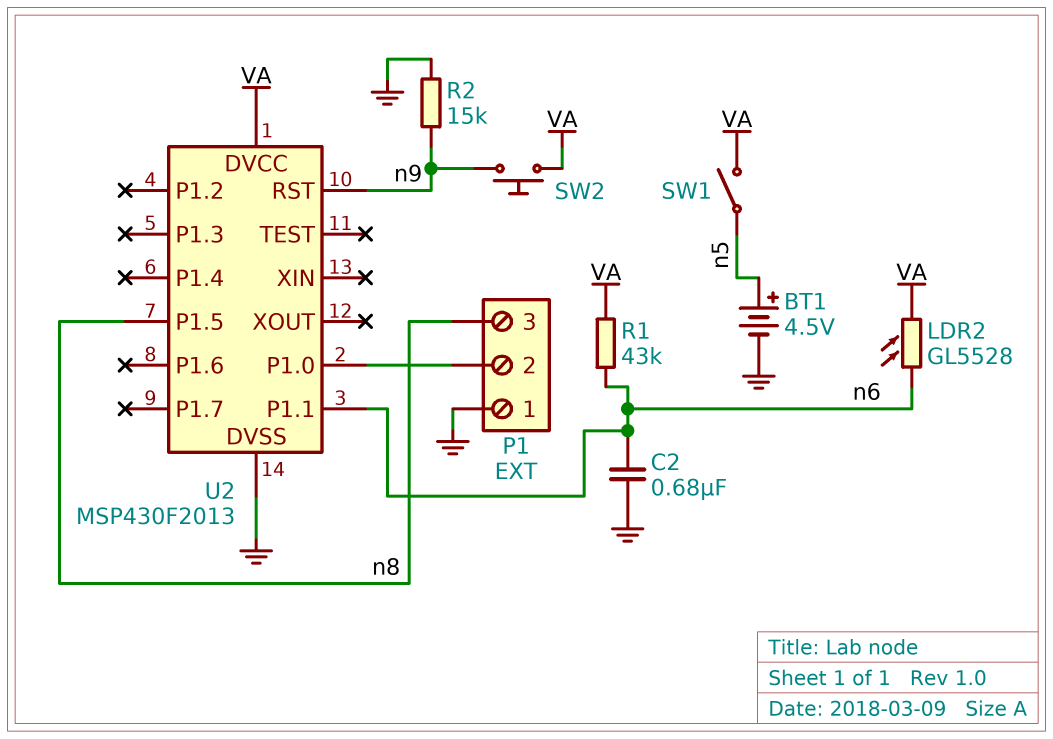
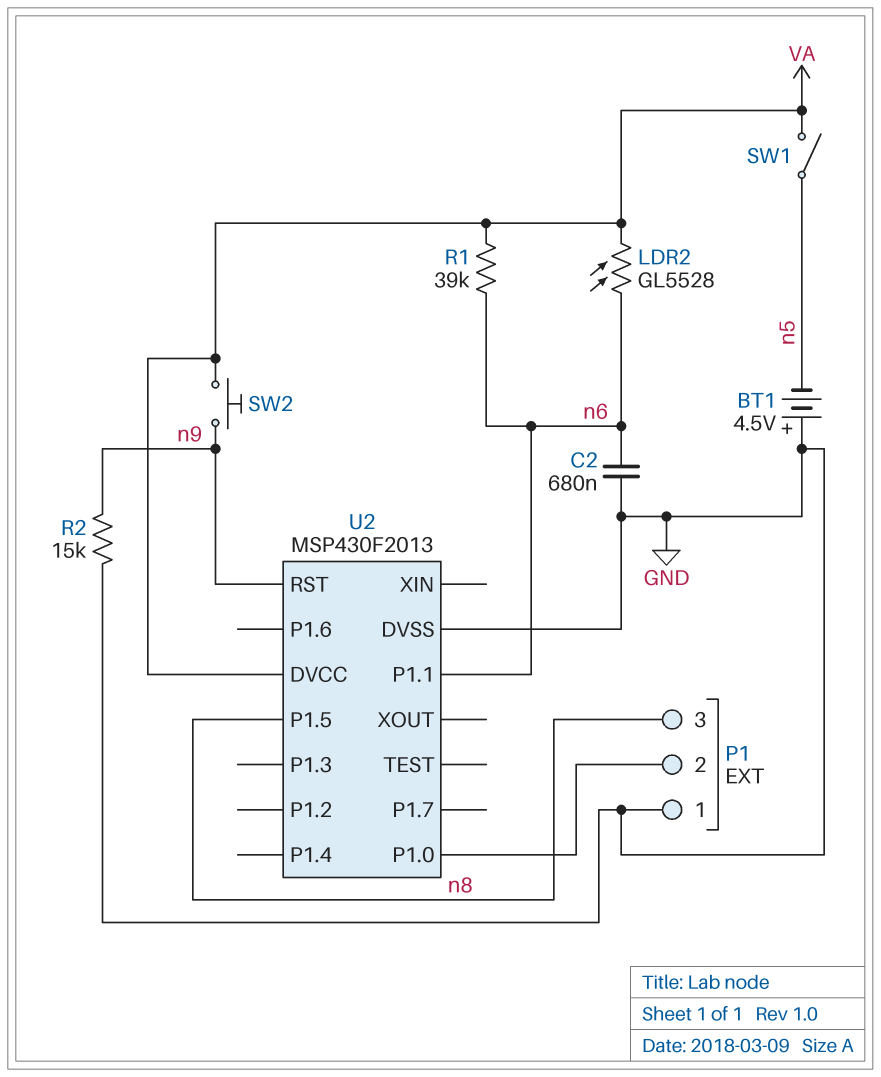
BT1: 4.5V (plus n5, minus GND) -> 4.5V (plus GND, minus n5)
R1: 43k (VA, n6) -> 39k (VA, n6)

